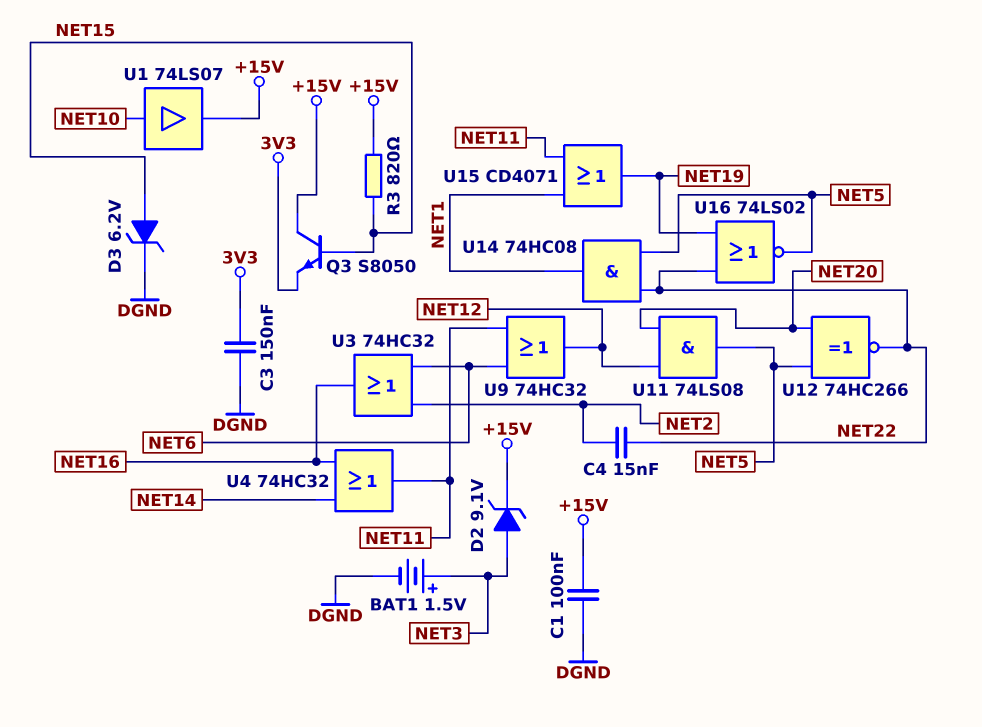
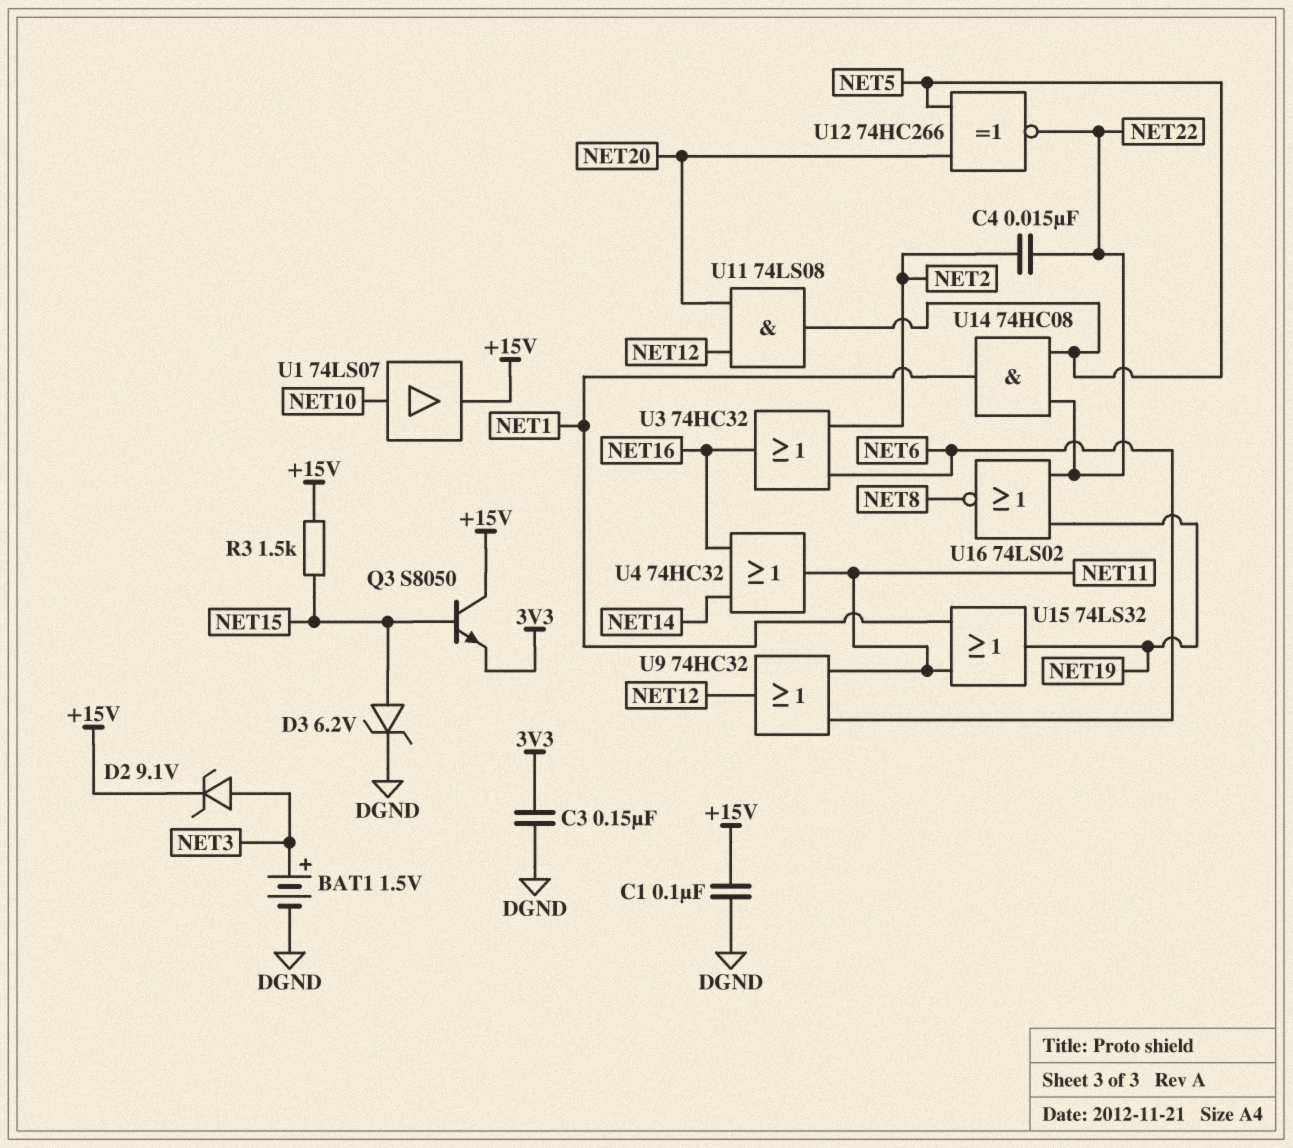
R3: 820 (+15V, NET15) -> 1.5k (+15V, NET15)
U15: OR CD4071 (in NET1, in NET11, out NET19) -> OR 74LS32 (in NET1, in NET11, out NET19)
U16: NOR 74LS02 (in NET19, in NET22, out NET5) -> NOR 74LS02 (in NET19, in NET22, out NET8)

